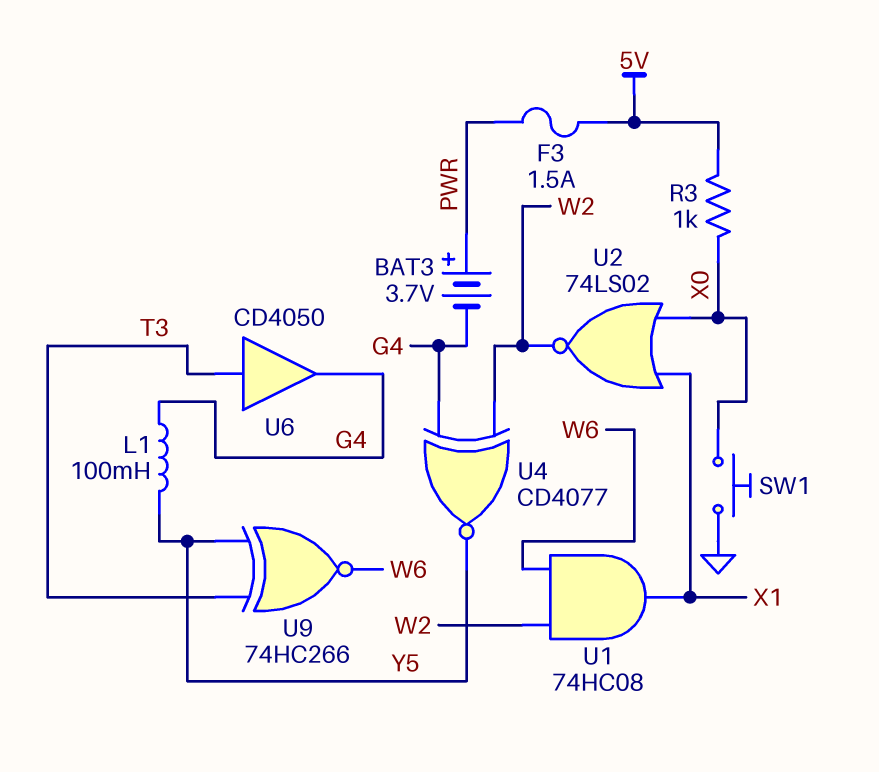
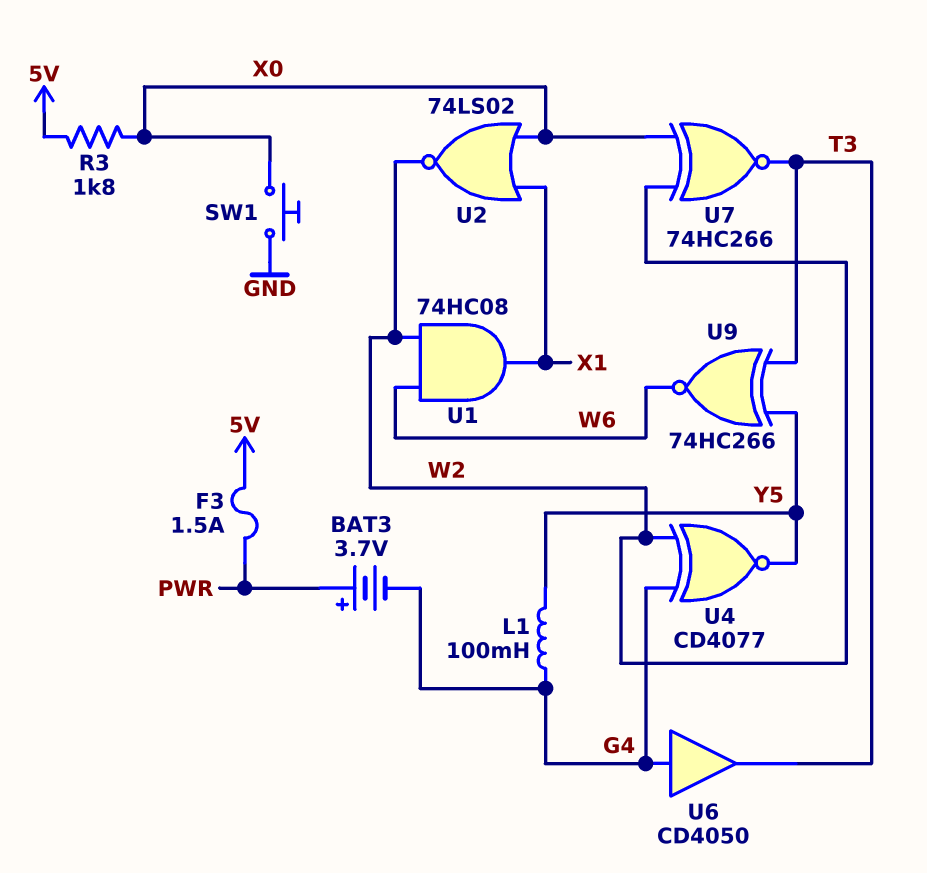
R3: 1k (5V, X0) -> 1.8k (5V, X0)
U6: buffer CD4050 (in T3, out G4) -> buffer CD4050 (in G4, out T3)
U7: none -> XNOR 74HC266 (in W2, in X0, out T3)

